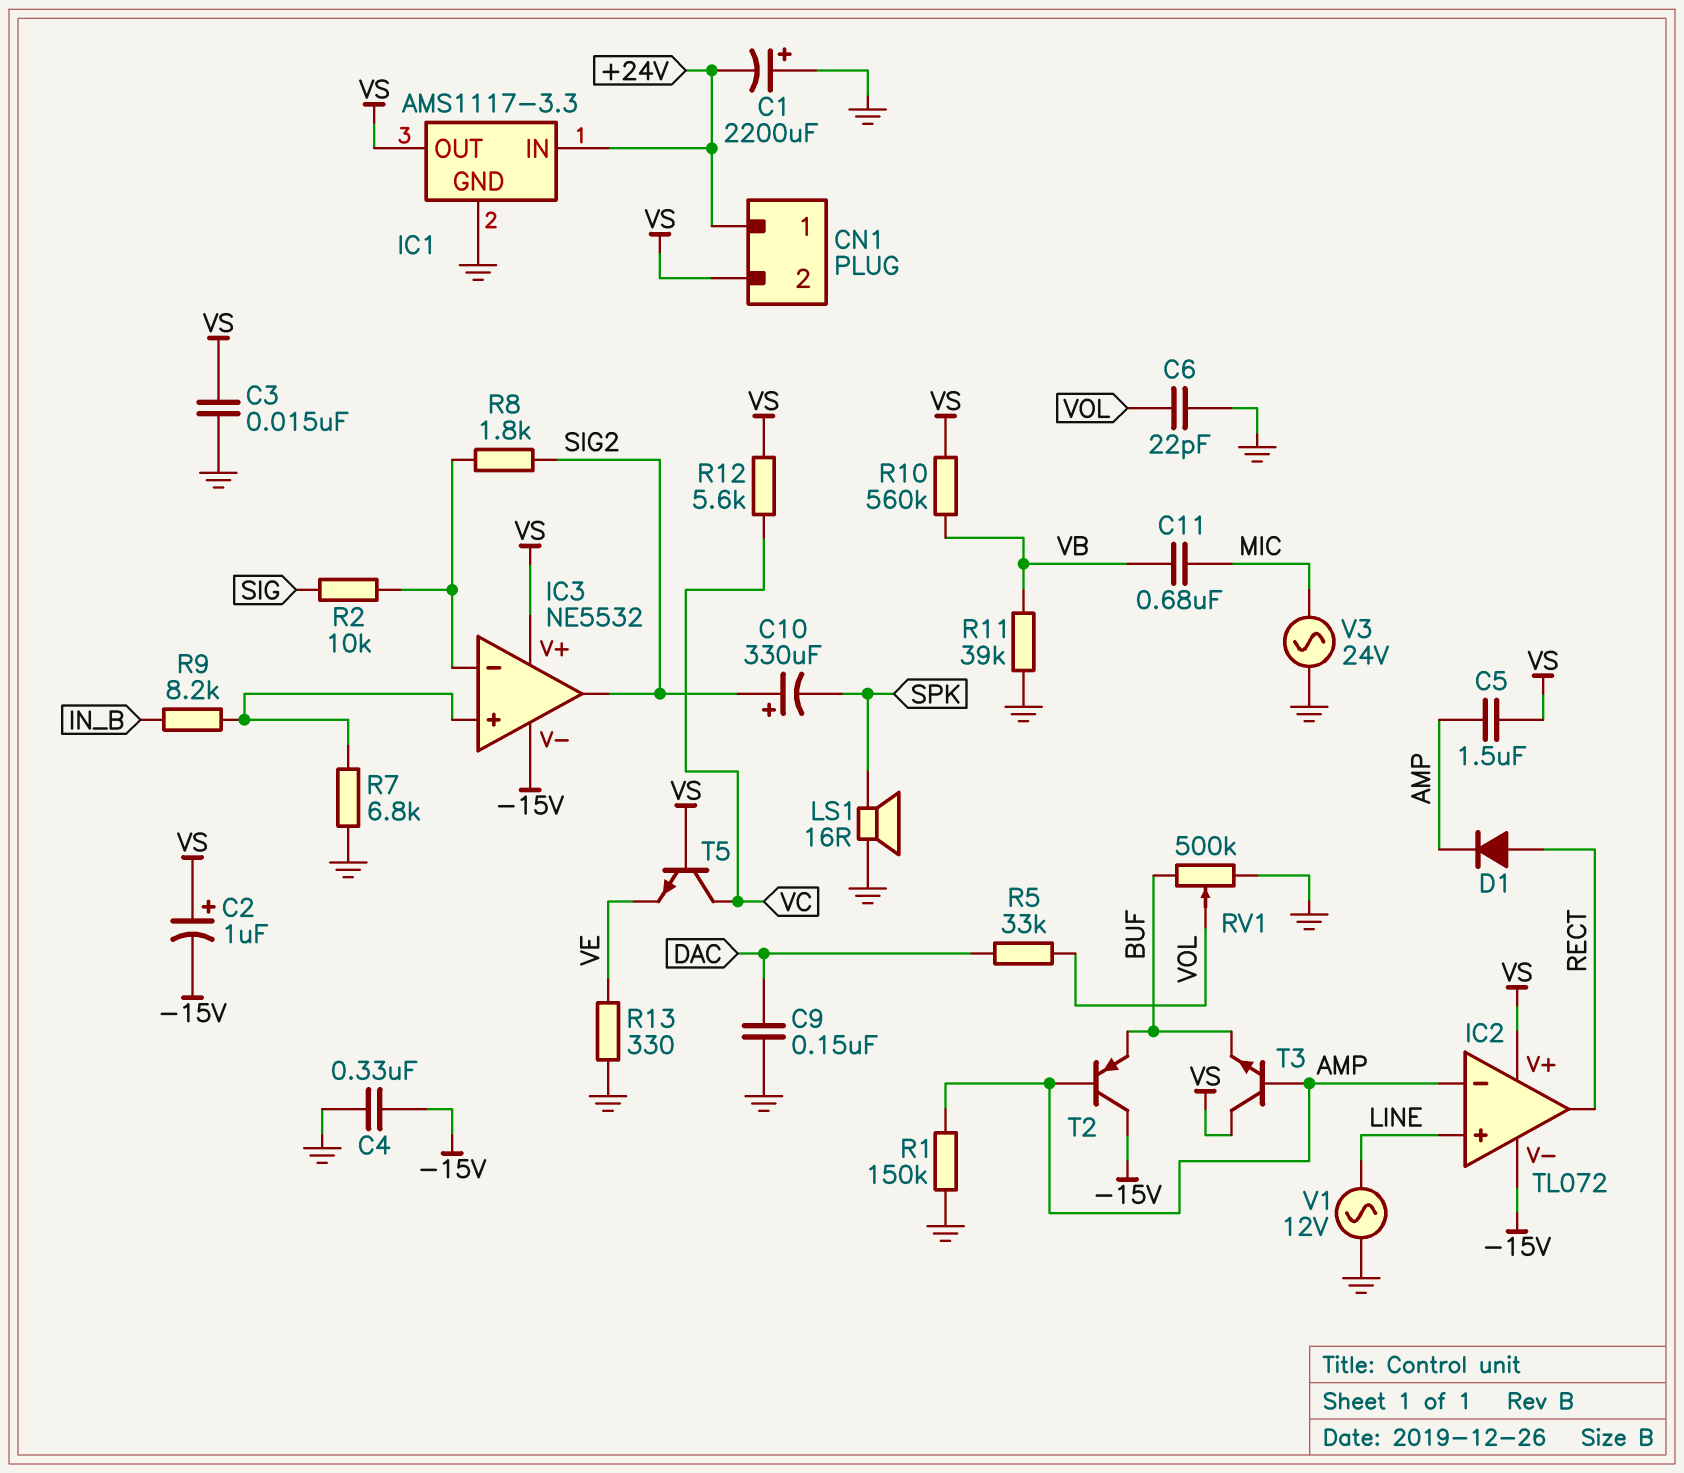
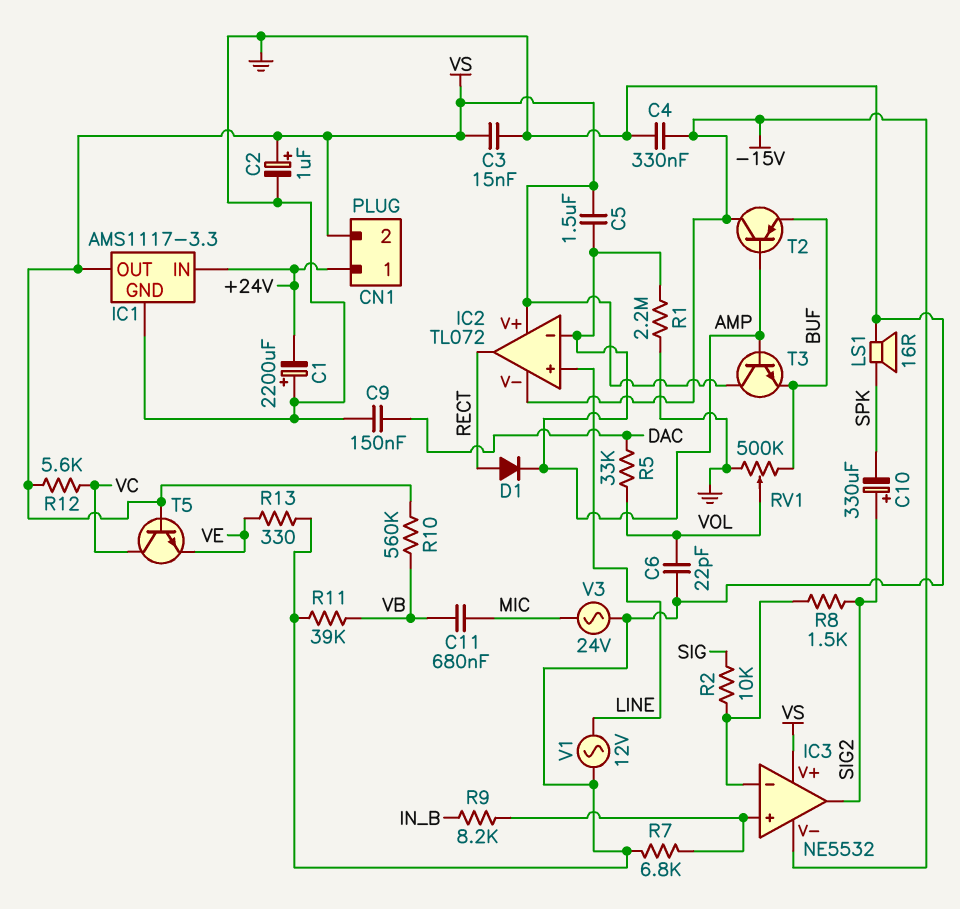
C2: 1uF (plus VS, minus -15V) -> 1uF (plus VS, minus GND)
R1: 150k (AMP, GND) -> 2.2M (AMP, GND)
R8: 1.8k (IC3/in-, SIG2) -> 1.5k (IC3/in-, SIG2)

